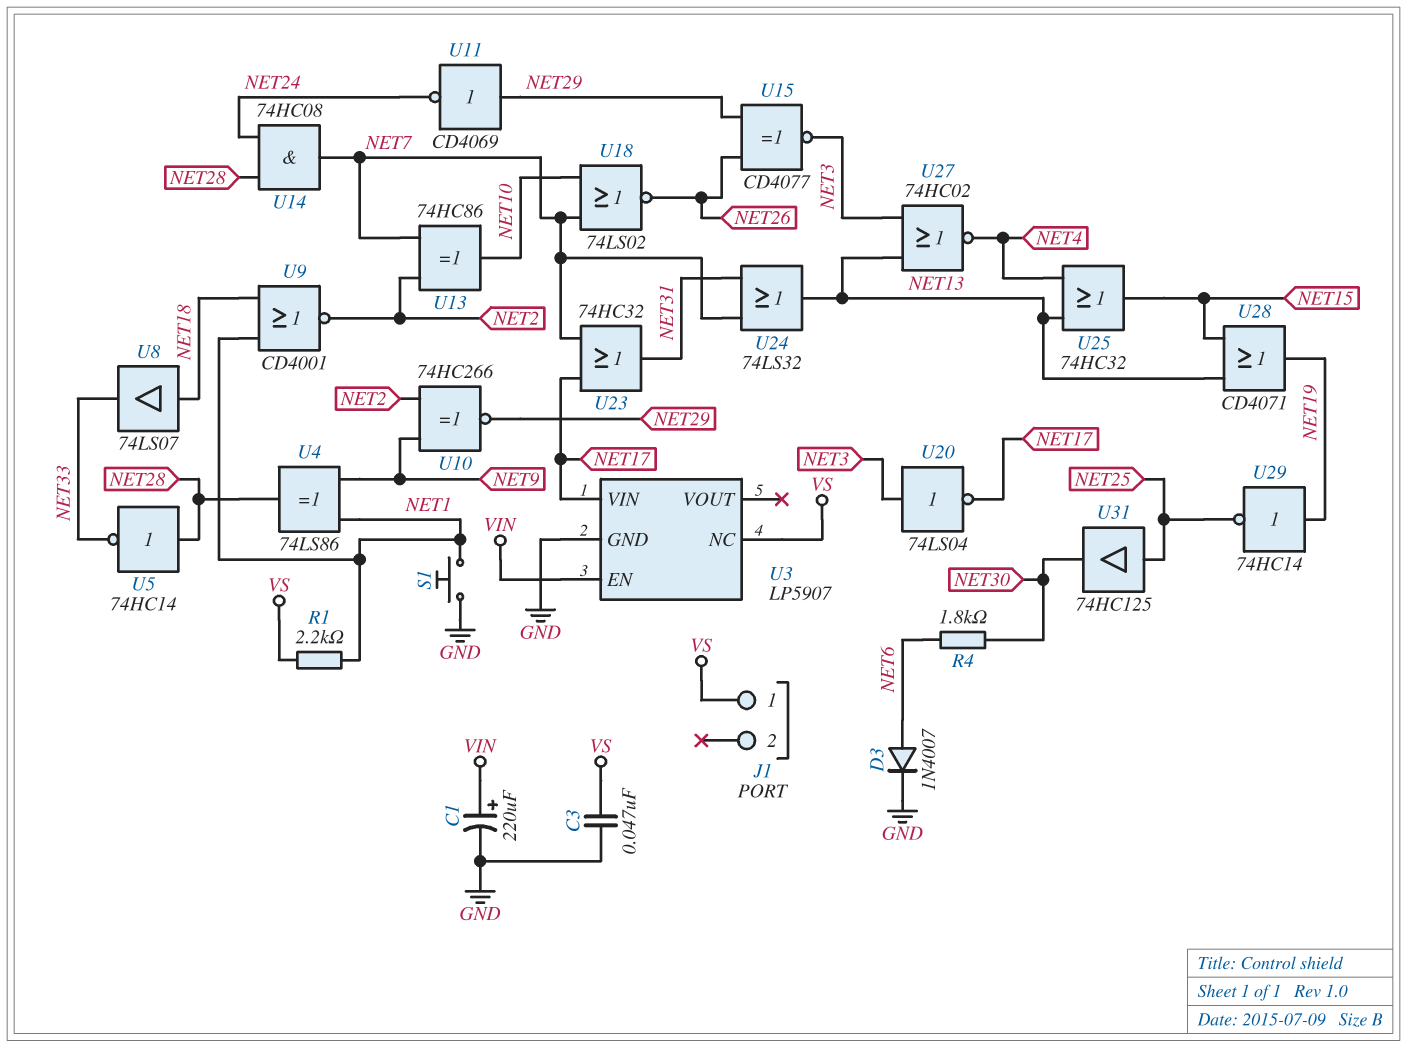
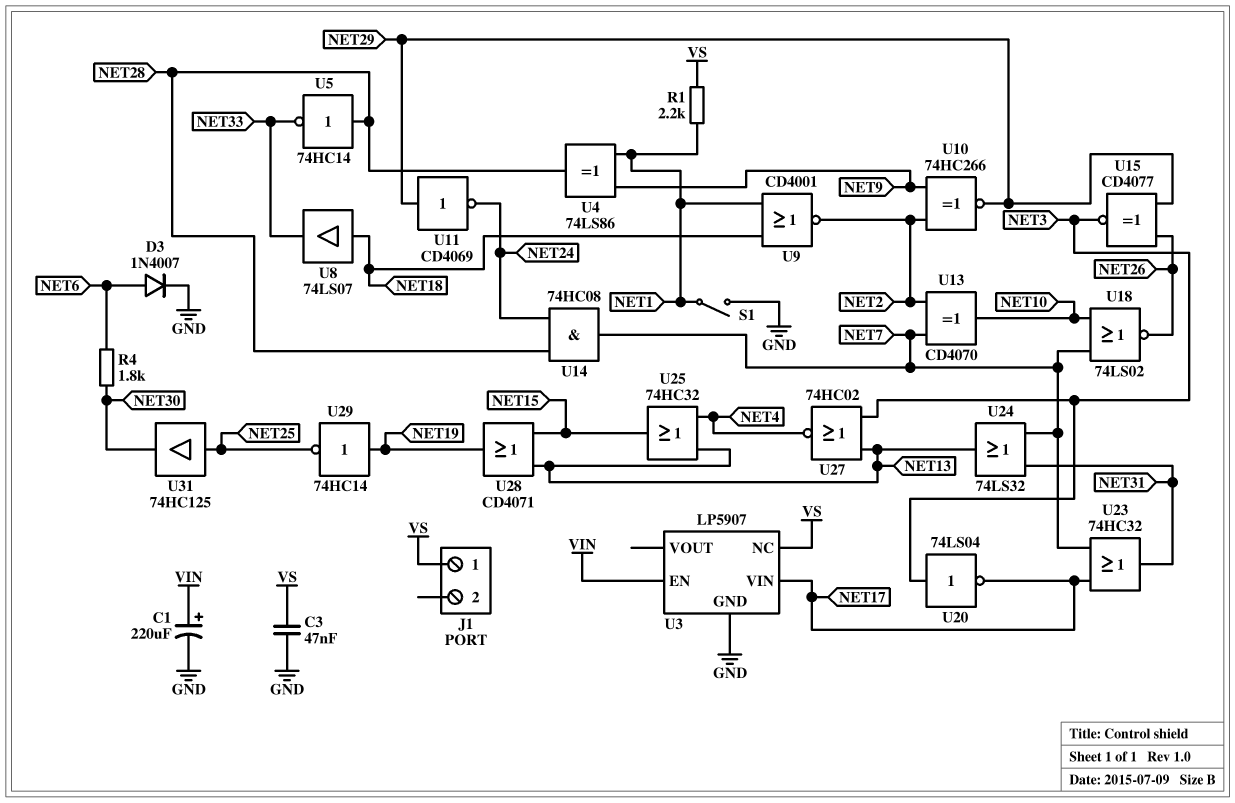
S1: button (GND, NET1) -> switch (GND, NET1)
U13: XOR 74HC86 (in NET2, in NET7, out NET10) -> XOR CD4070 (in NET2, in NET7, out NET10)

